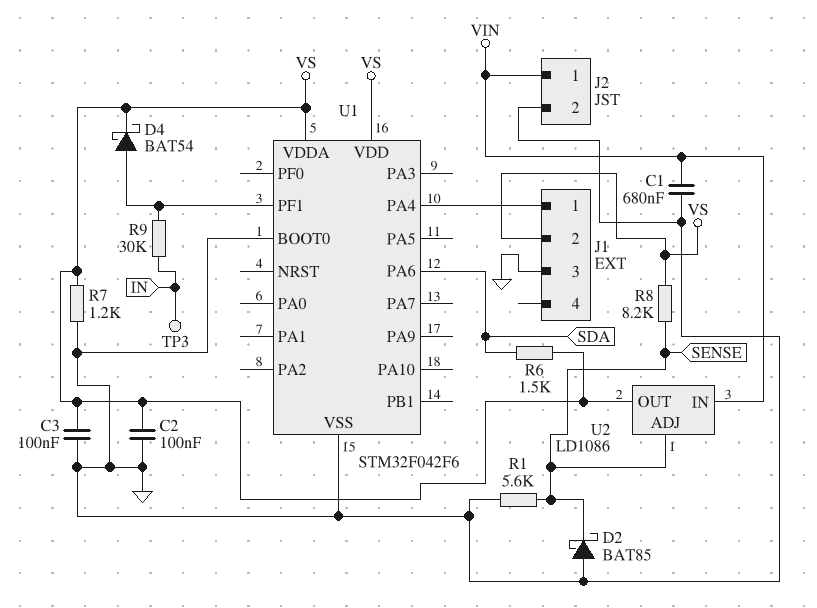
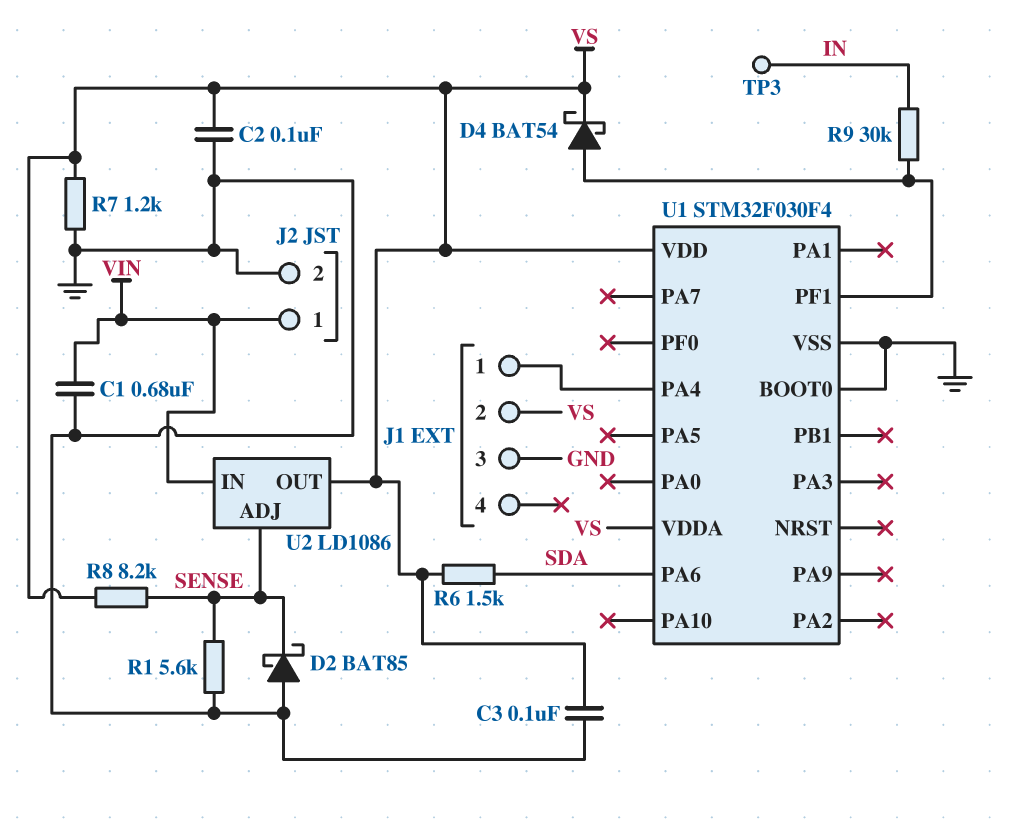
U1: STM32F042F6 -> STM32F030F4

